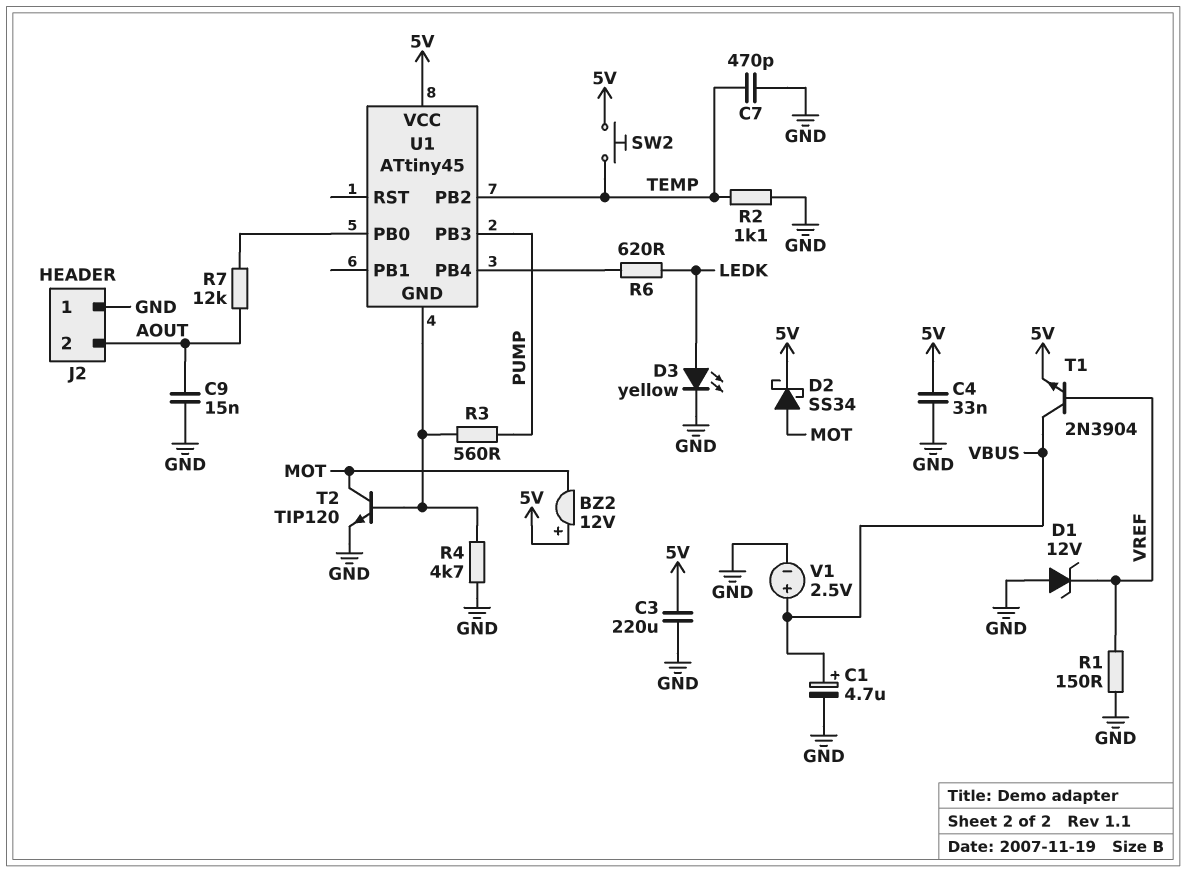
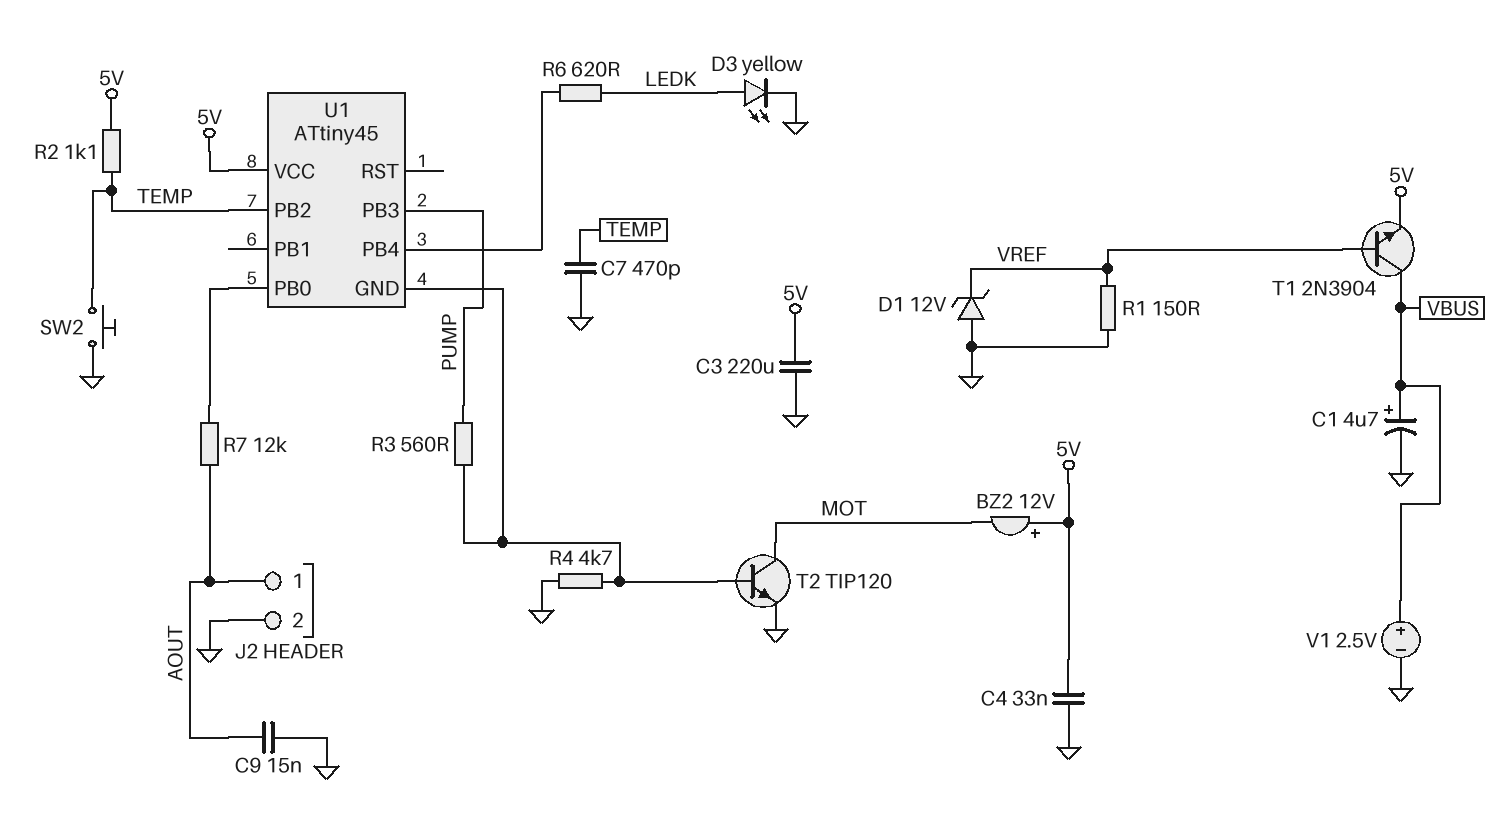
D2: schottky SS34 (A MOT, K 5V) -> none
J2 pin 1: GND -> AOUT
J2 pin 2: AOUT -> GND
R2: 1.1k (GND, TEMP) -> 1.1k (5V, TEMP)
SW2: button (5V, TEMP) -> button (GND, TEMP)

